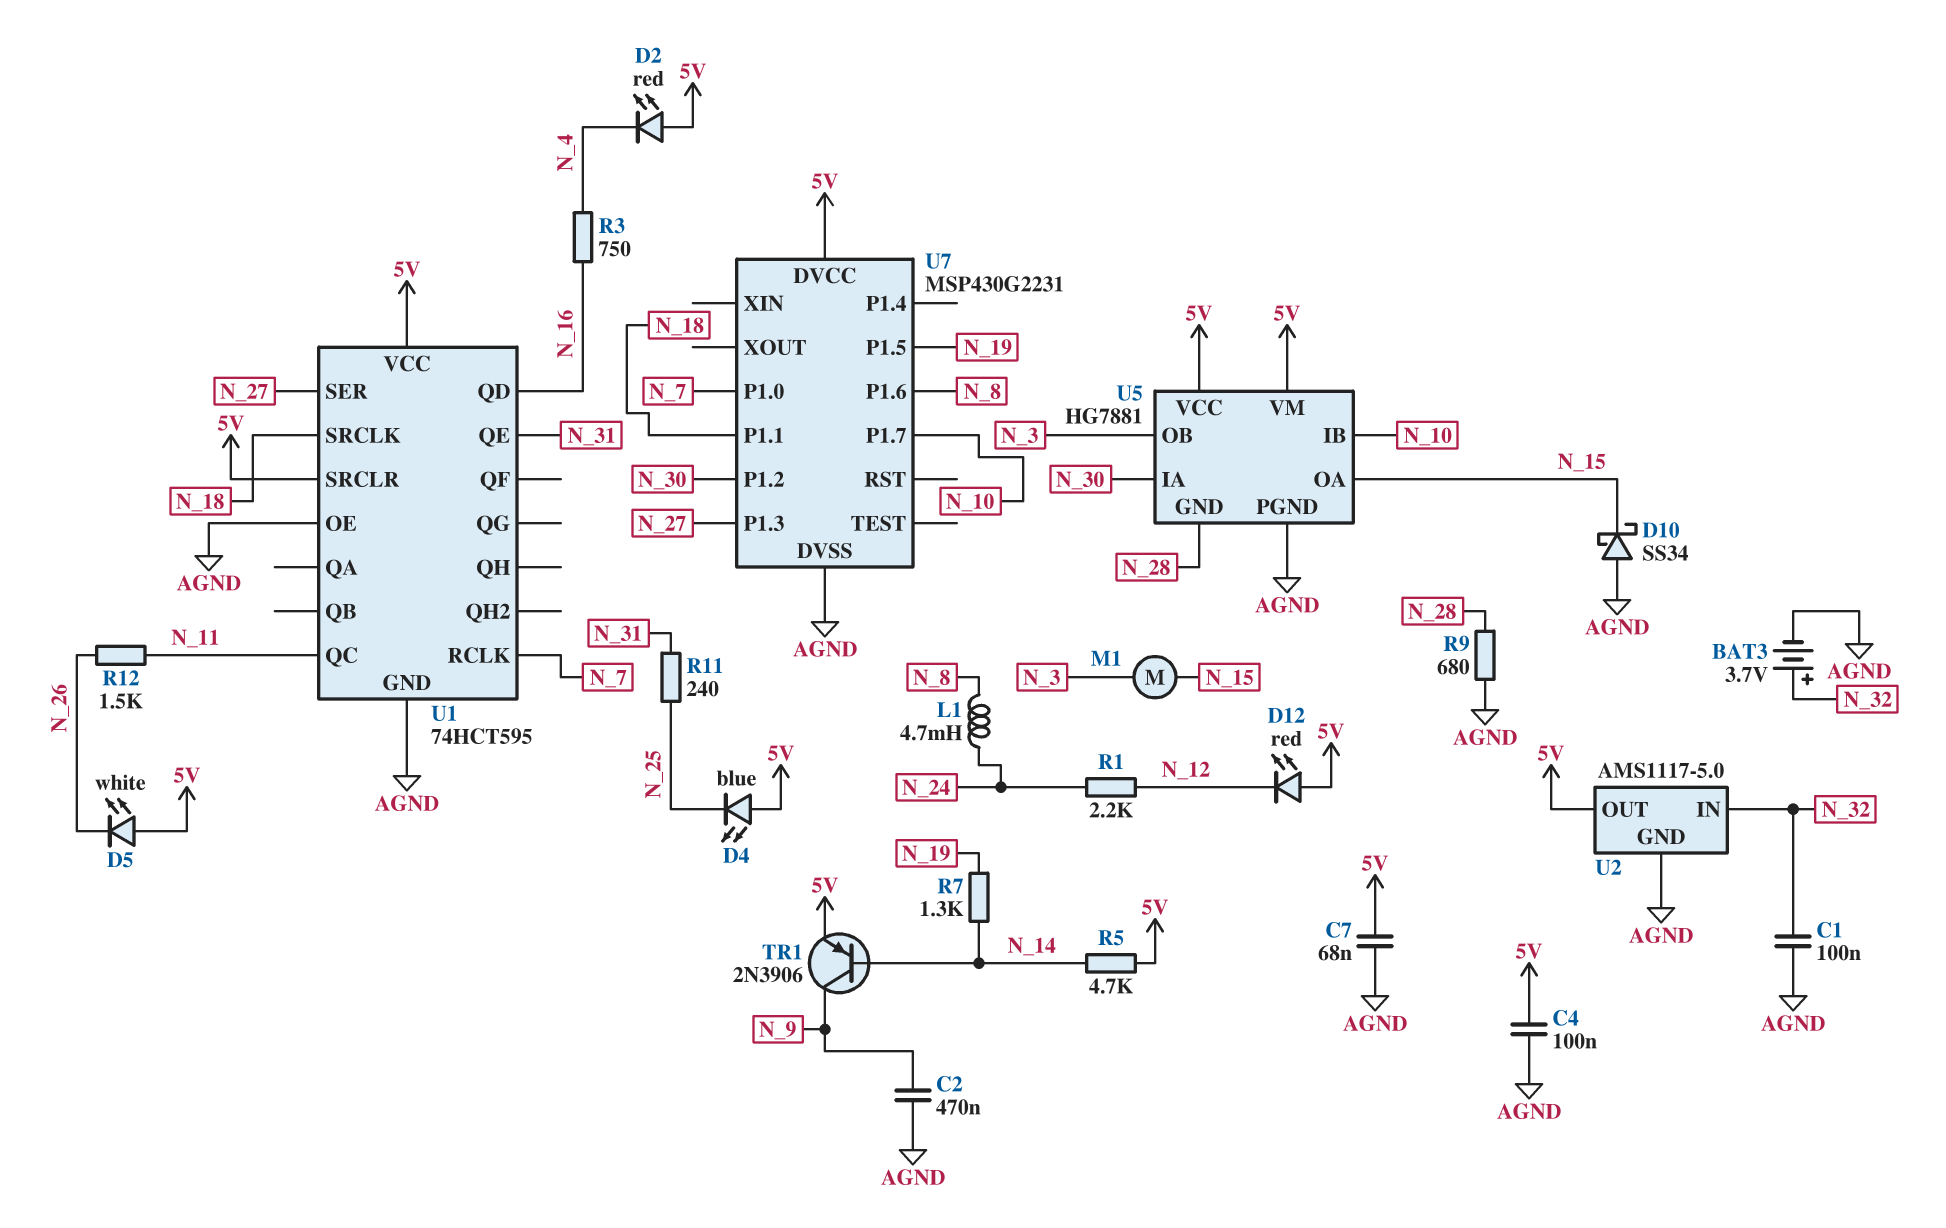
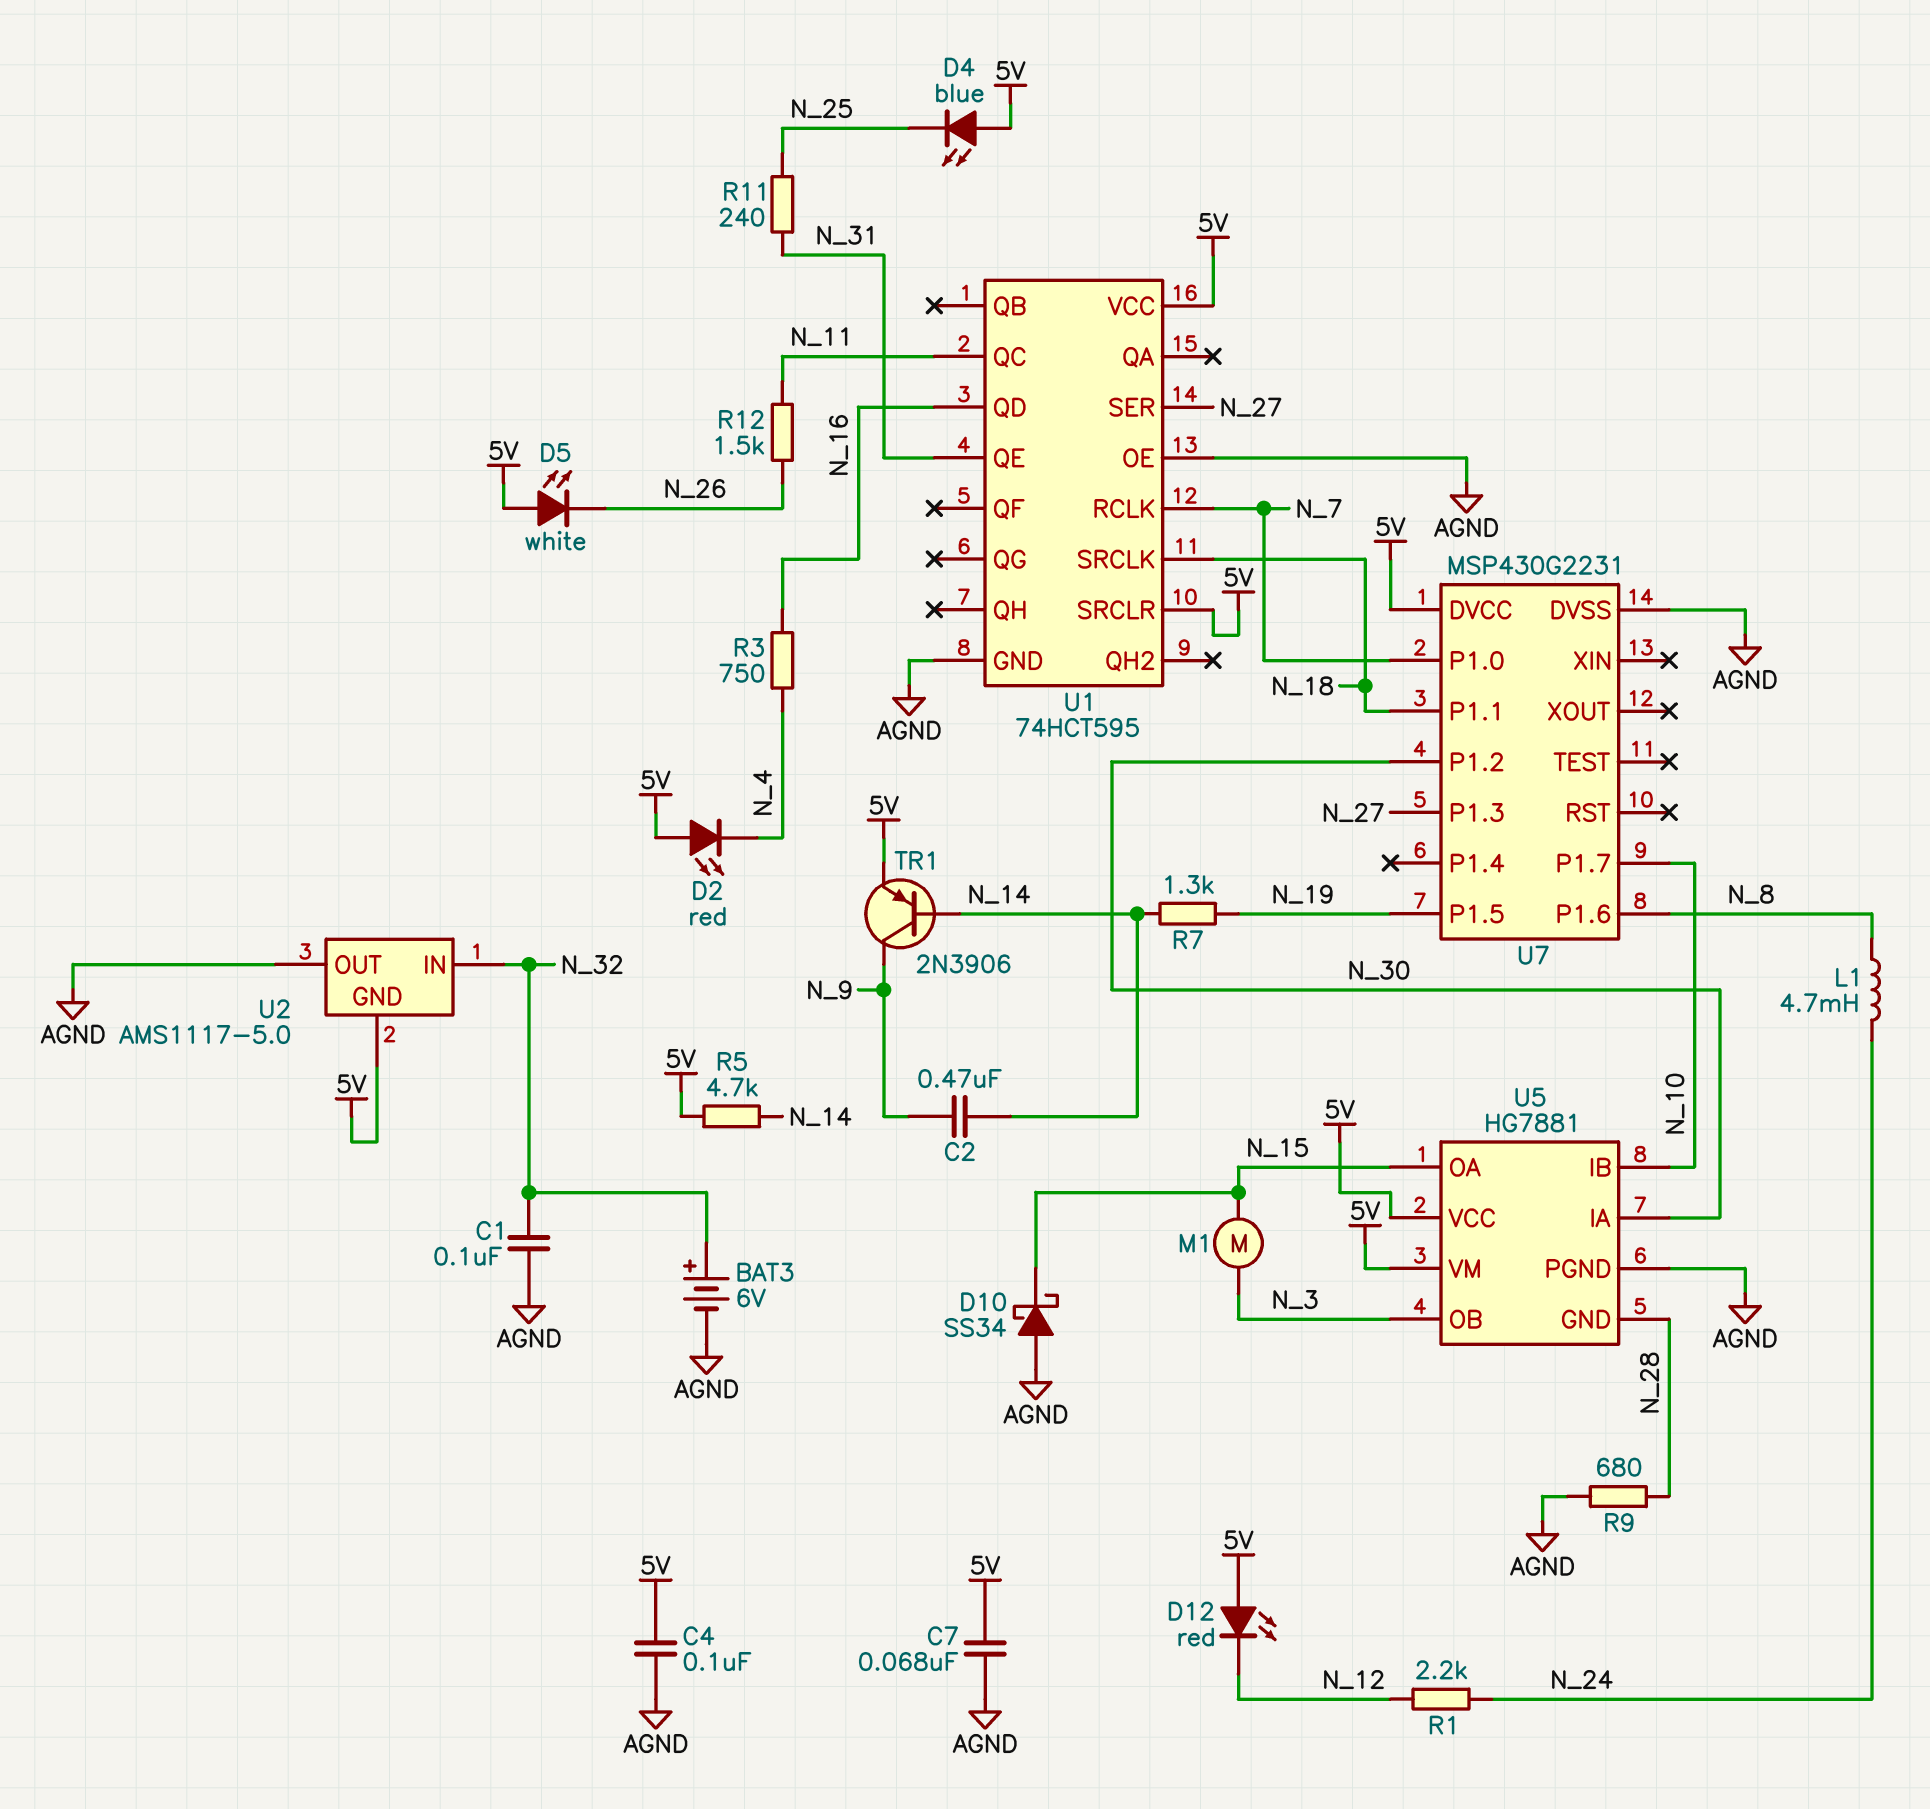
BAT3: 3.7V (plus N_32, minus AGND) -> 6V (plus N_32, minus AGND)
C2: 470nF (AGND, N_9) -> 470nF (N_9, N_14)
U2 pin GND: AGND -> 5V
U2 pin OUT: 5V -> AGND

